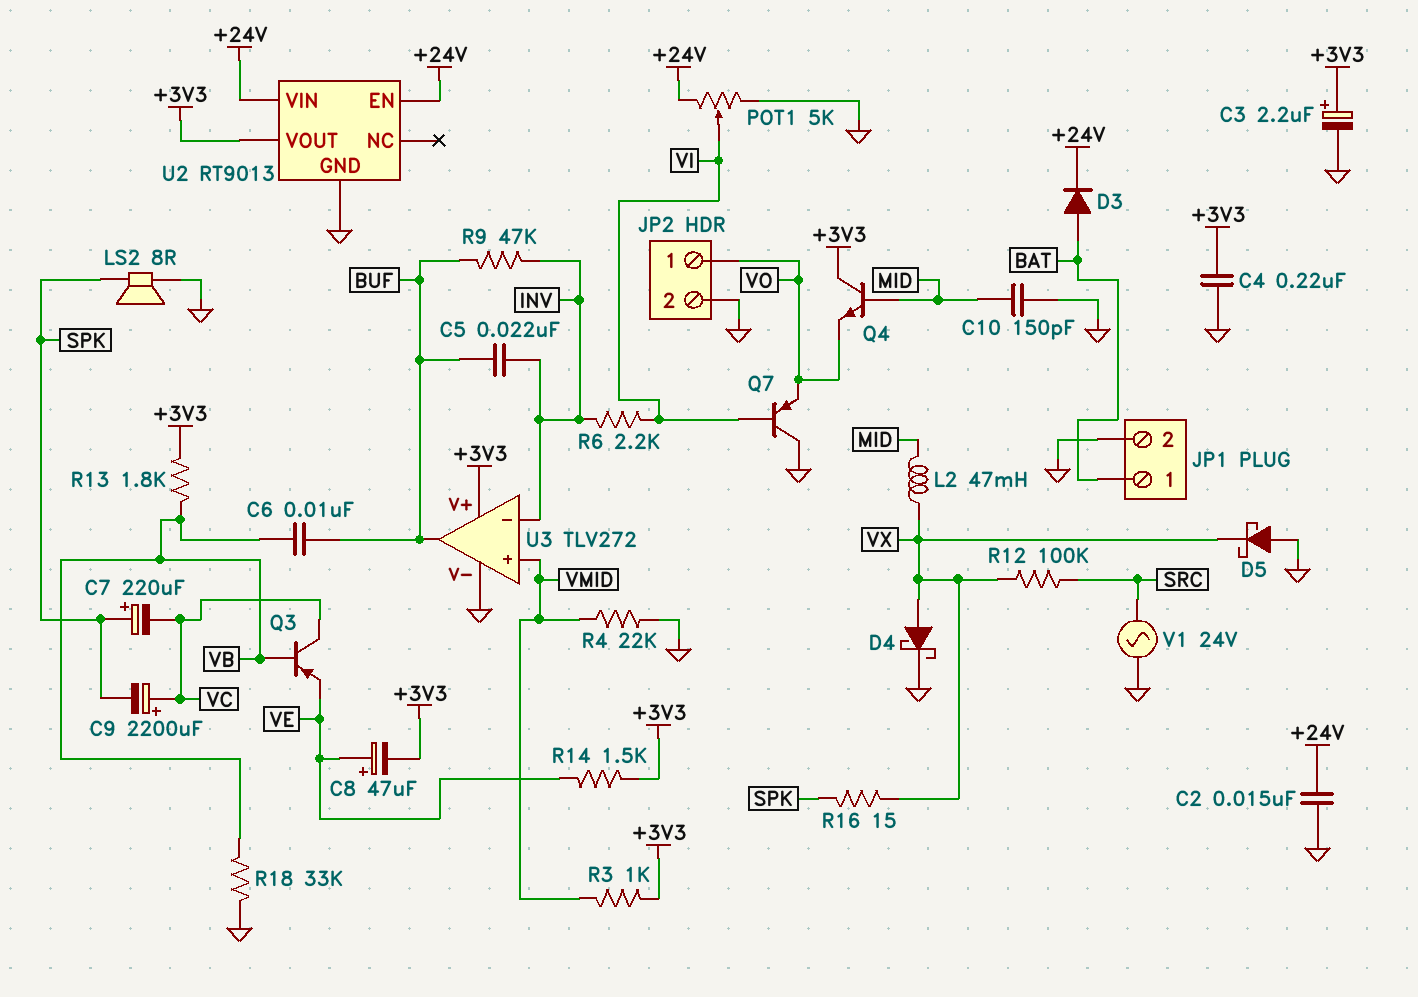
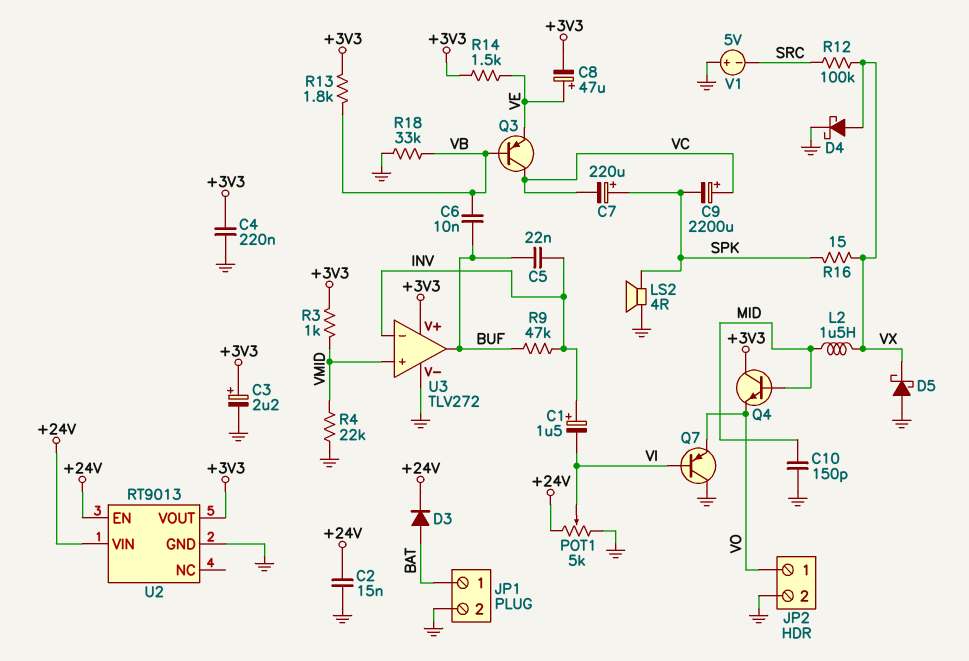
C1: none -> 1.5uF (plus INV, minus VI)
L2: 47mH (MID, VX) -> 1.5uH (MID, VX)
LS2: speaker 8R (GND, SPK) -> speaker 4R (GND, SPK)
R6: 2.2k (INV, VI) -> none
V1: AC 24V (GND, SRC) -> 5V (plus GND, minus SRC)

